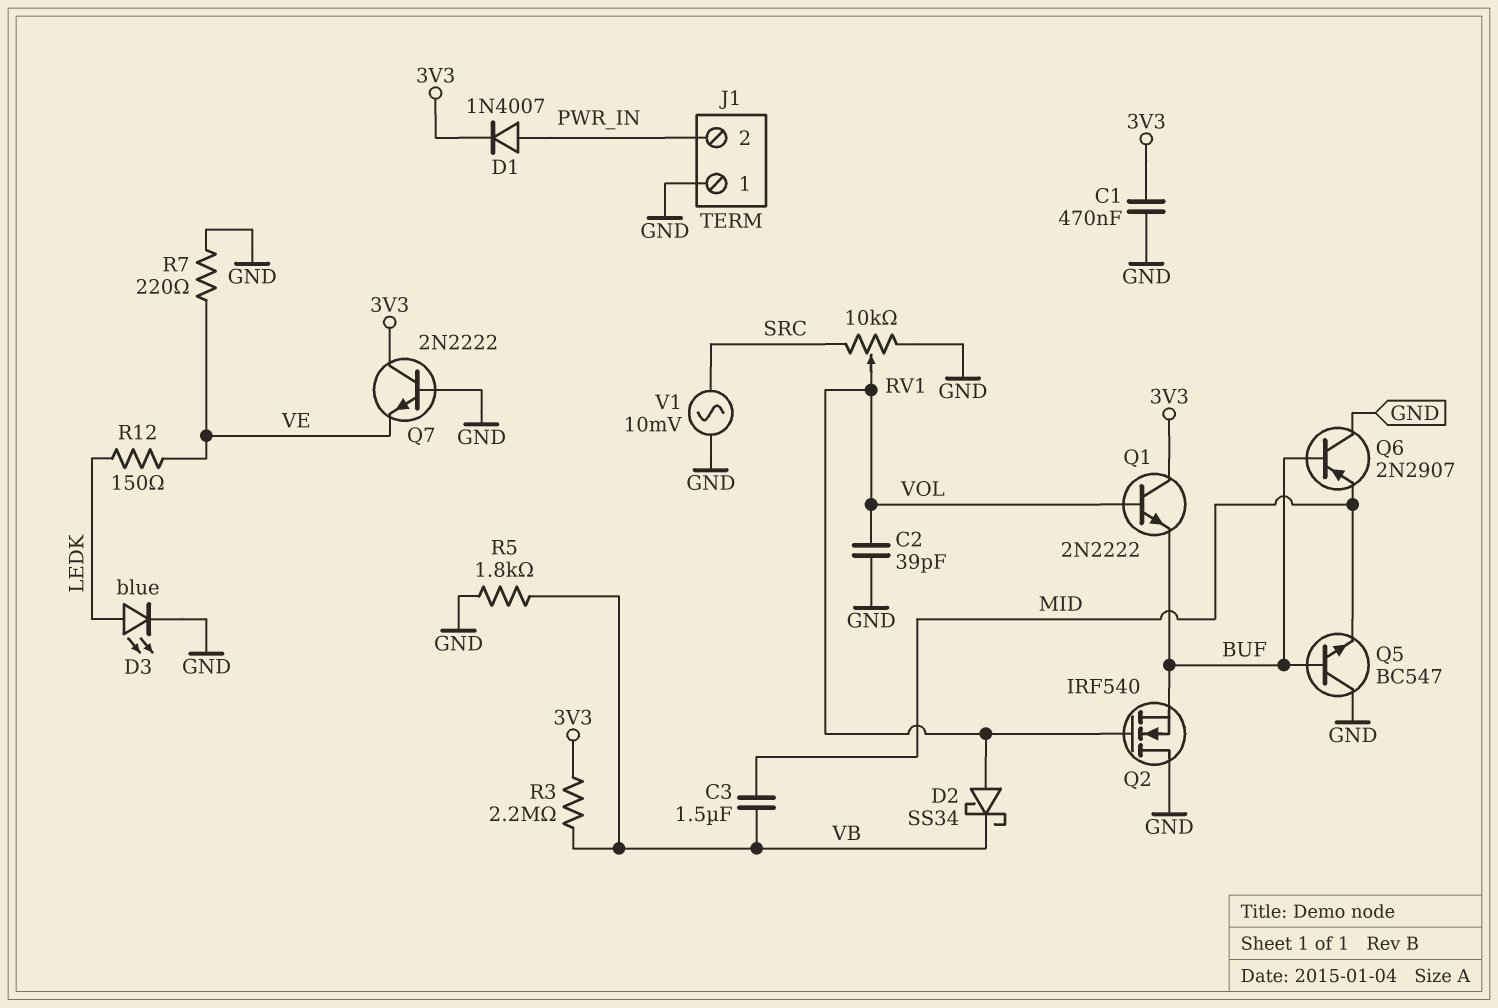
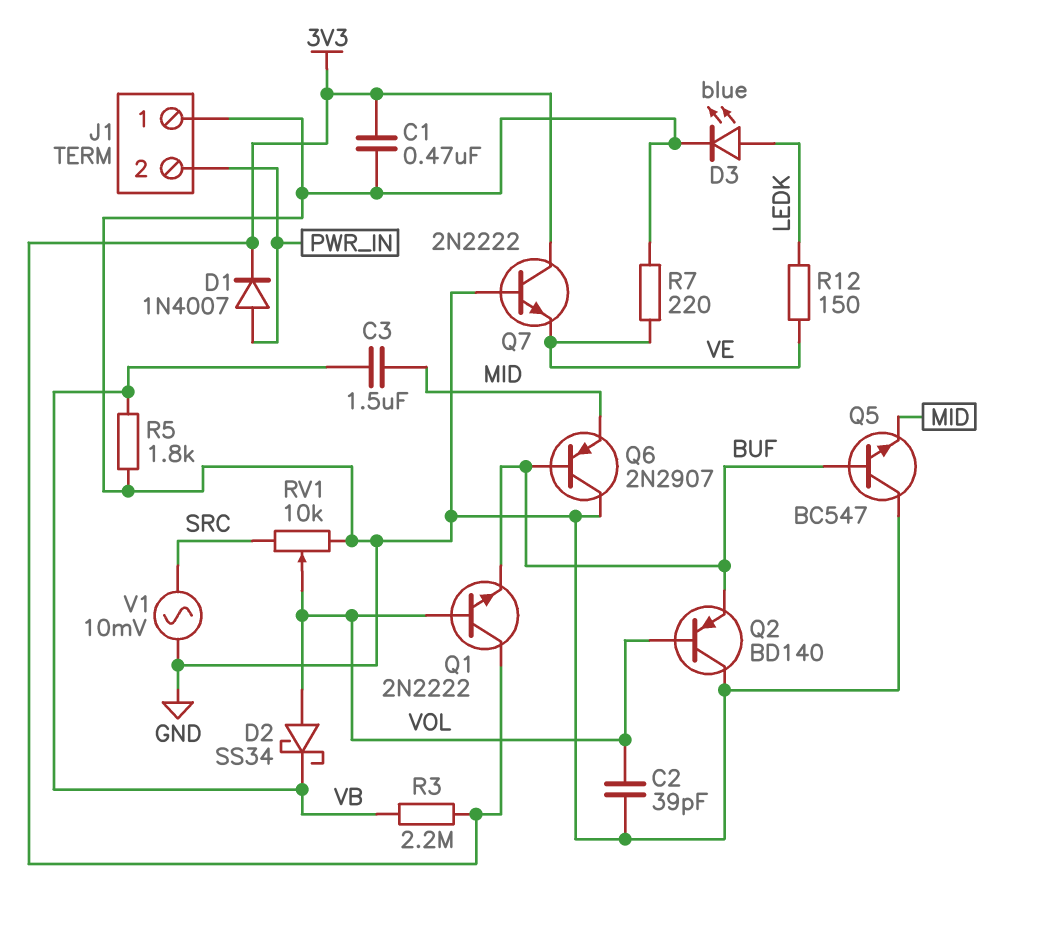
Q2: NMOS IRF540 (G VOL, D GND, S BUF) -> PNP BD140 (B VOL, C GND, E BUF)

